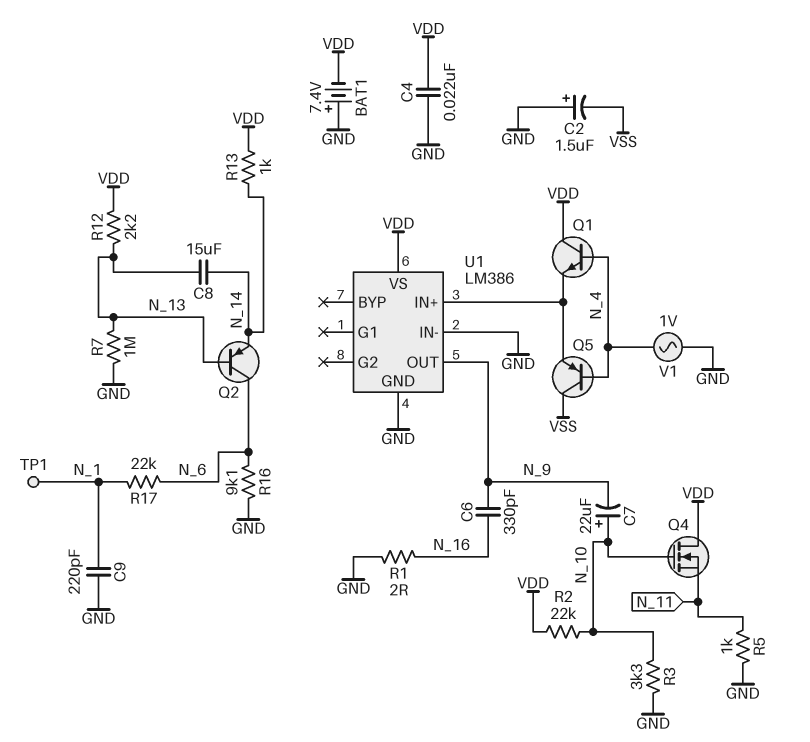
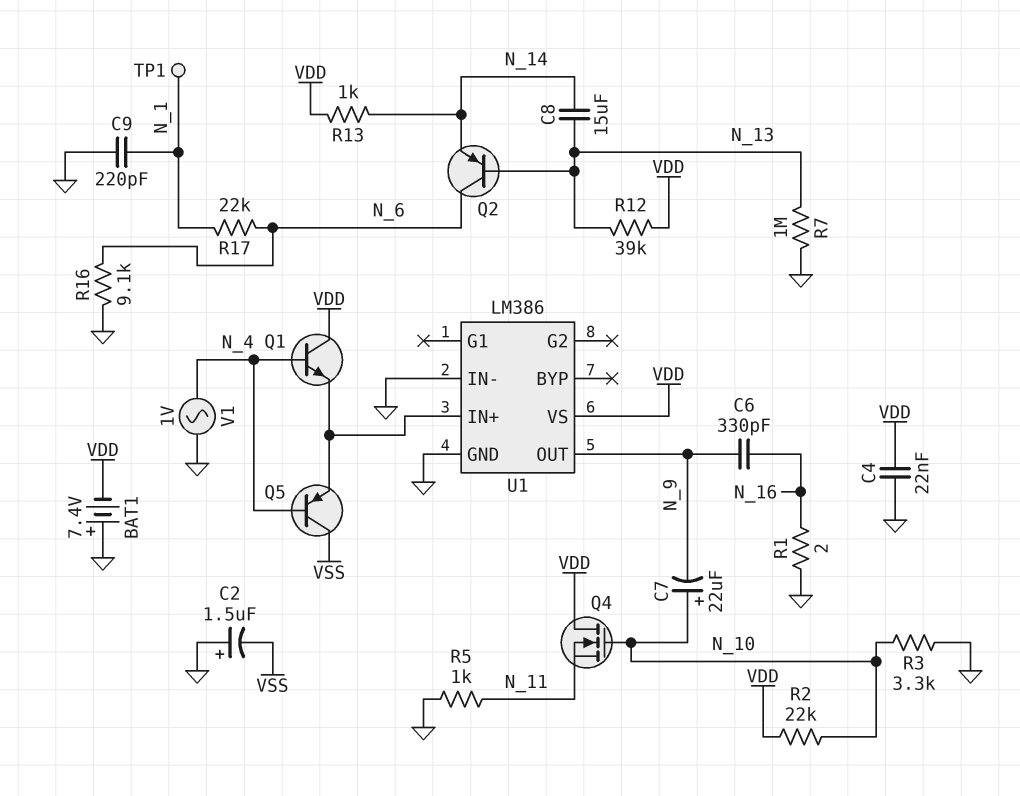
R12: 2.2k (N_13, VDD) -> 39k (N_13, VDD)

